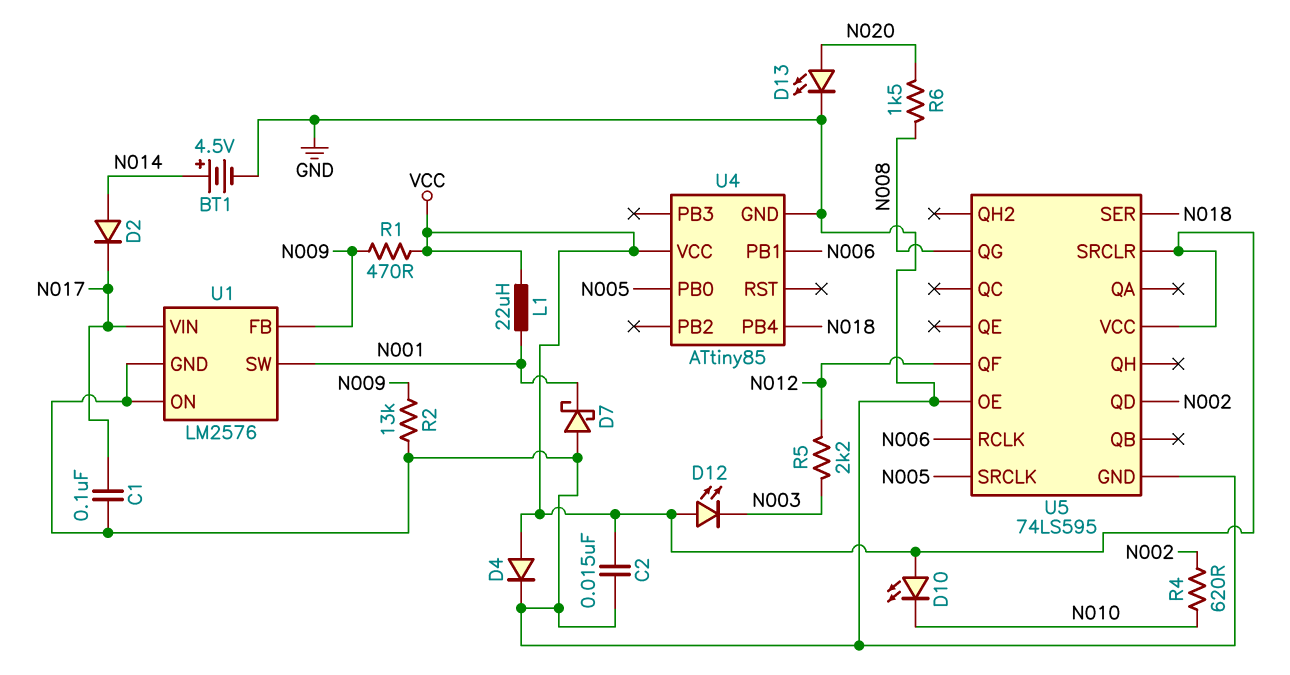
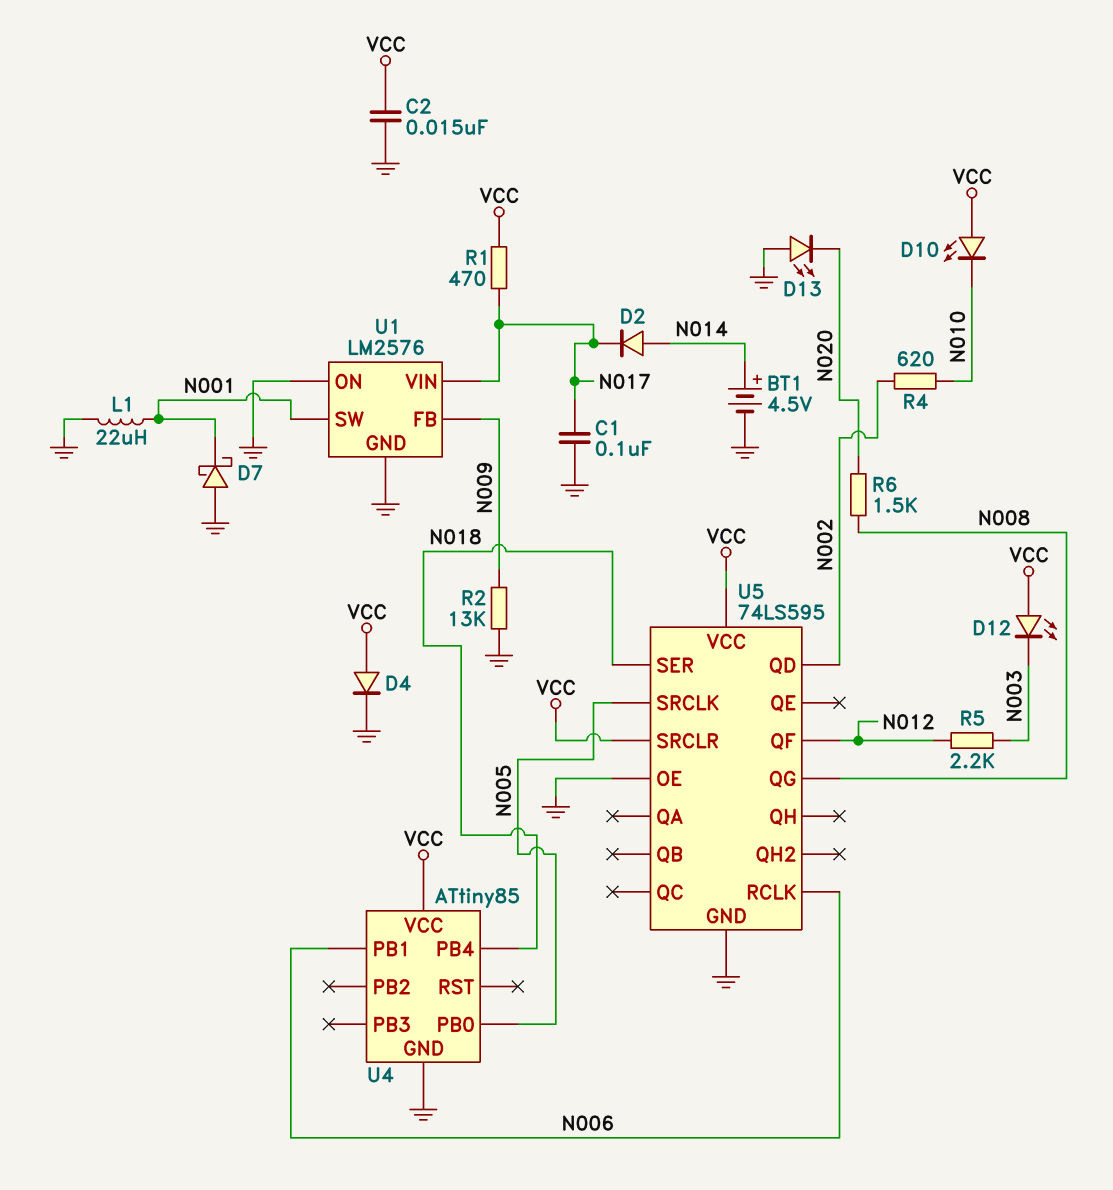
D13: LED (A N020, K GND) -> LED (A GND, K N020)
L1: 22uH (N001, VCC) -> 22uH (GND, N001)
R1: 470 (N009, VCC) -> 470 (N017, VCC)

